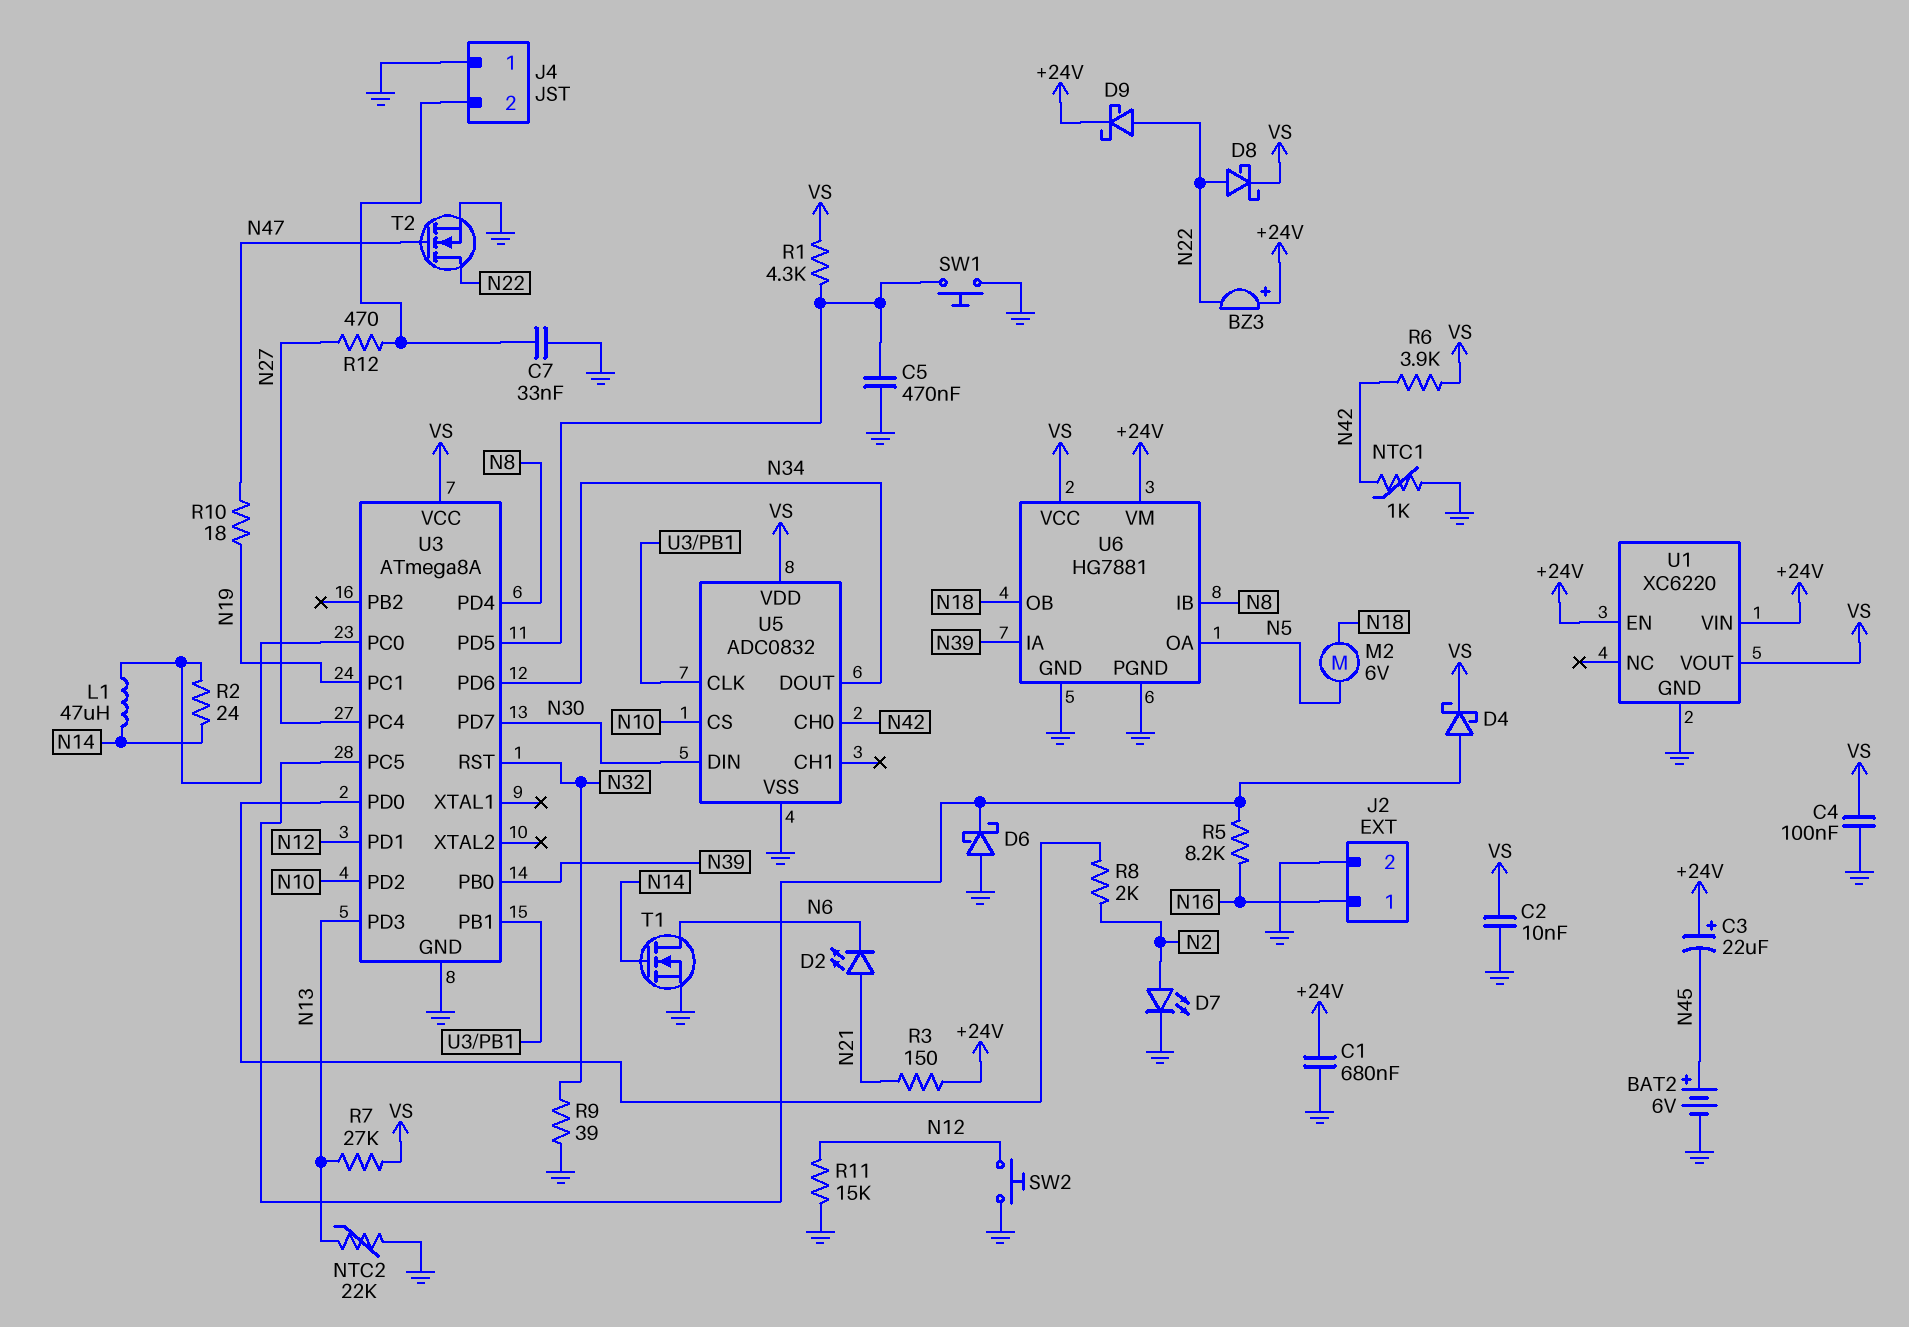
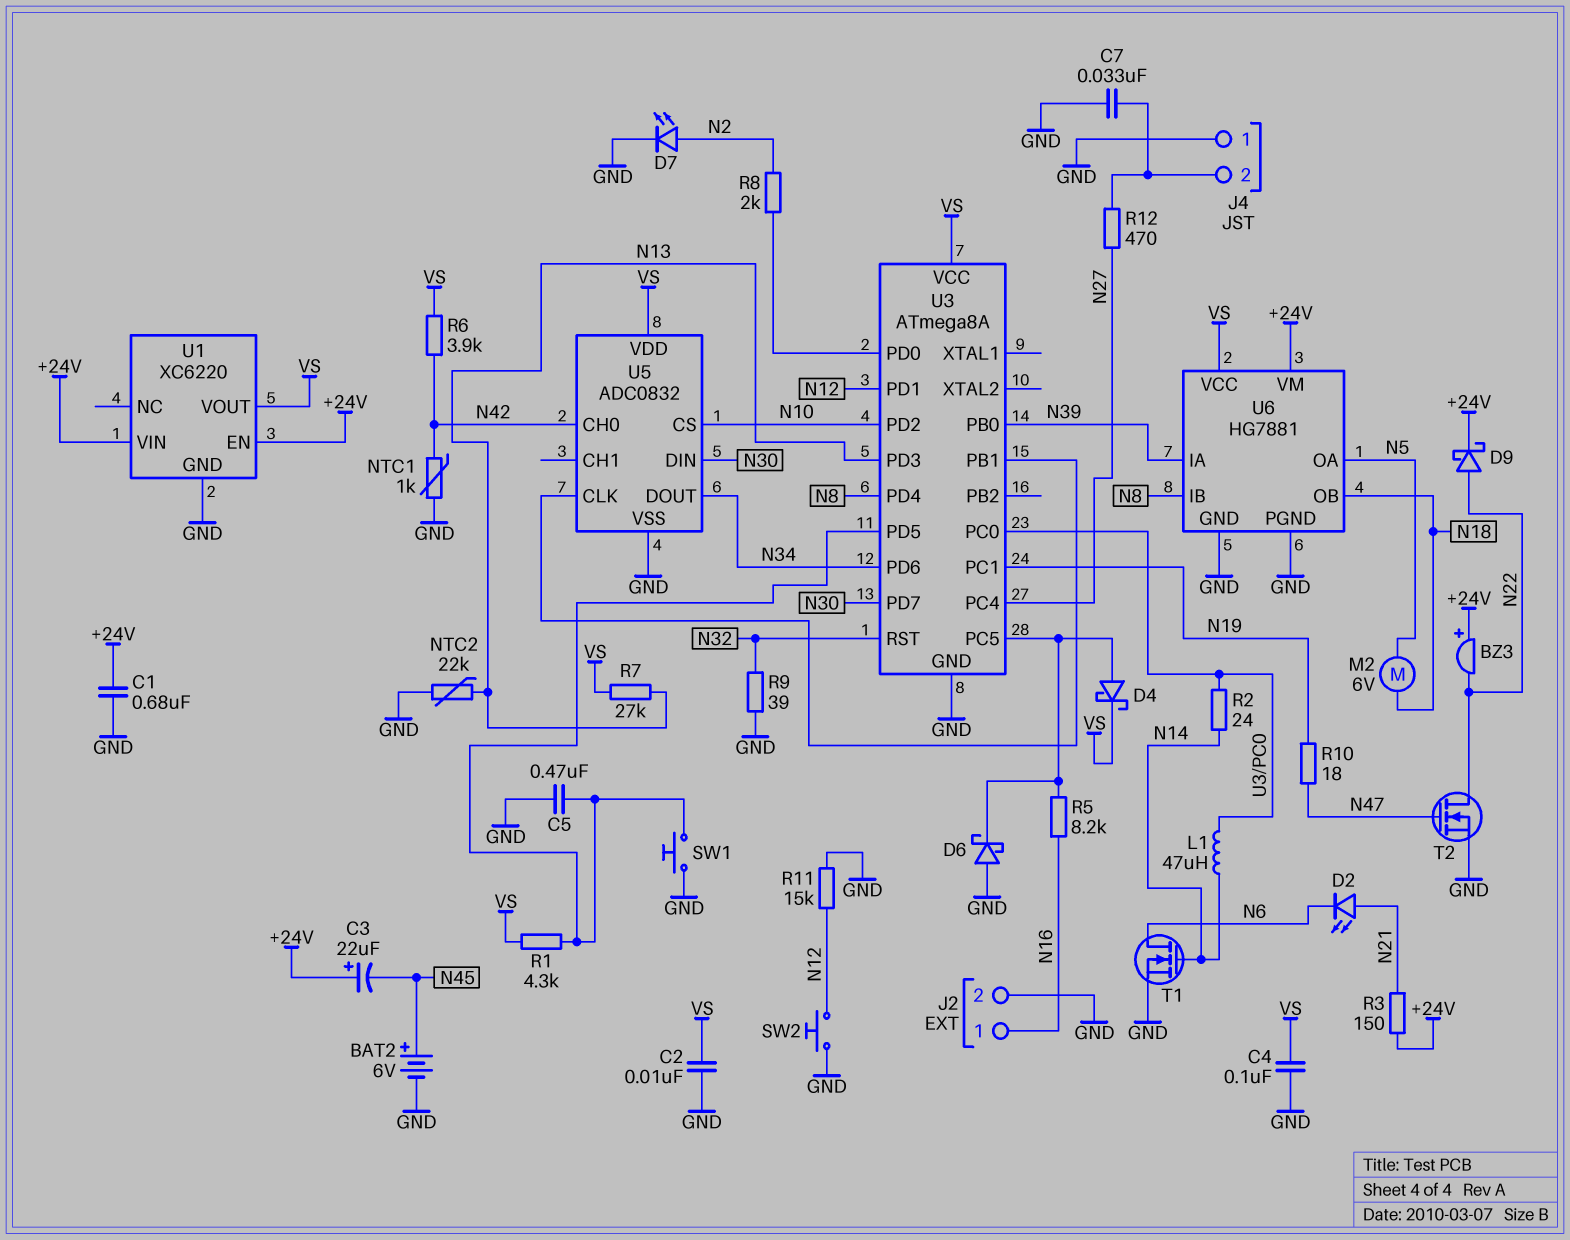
D8: schottky (A N22, K VS) -> none

